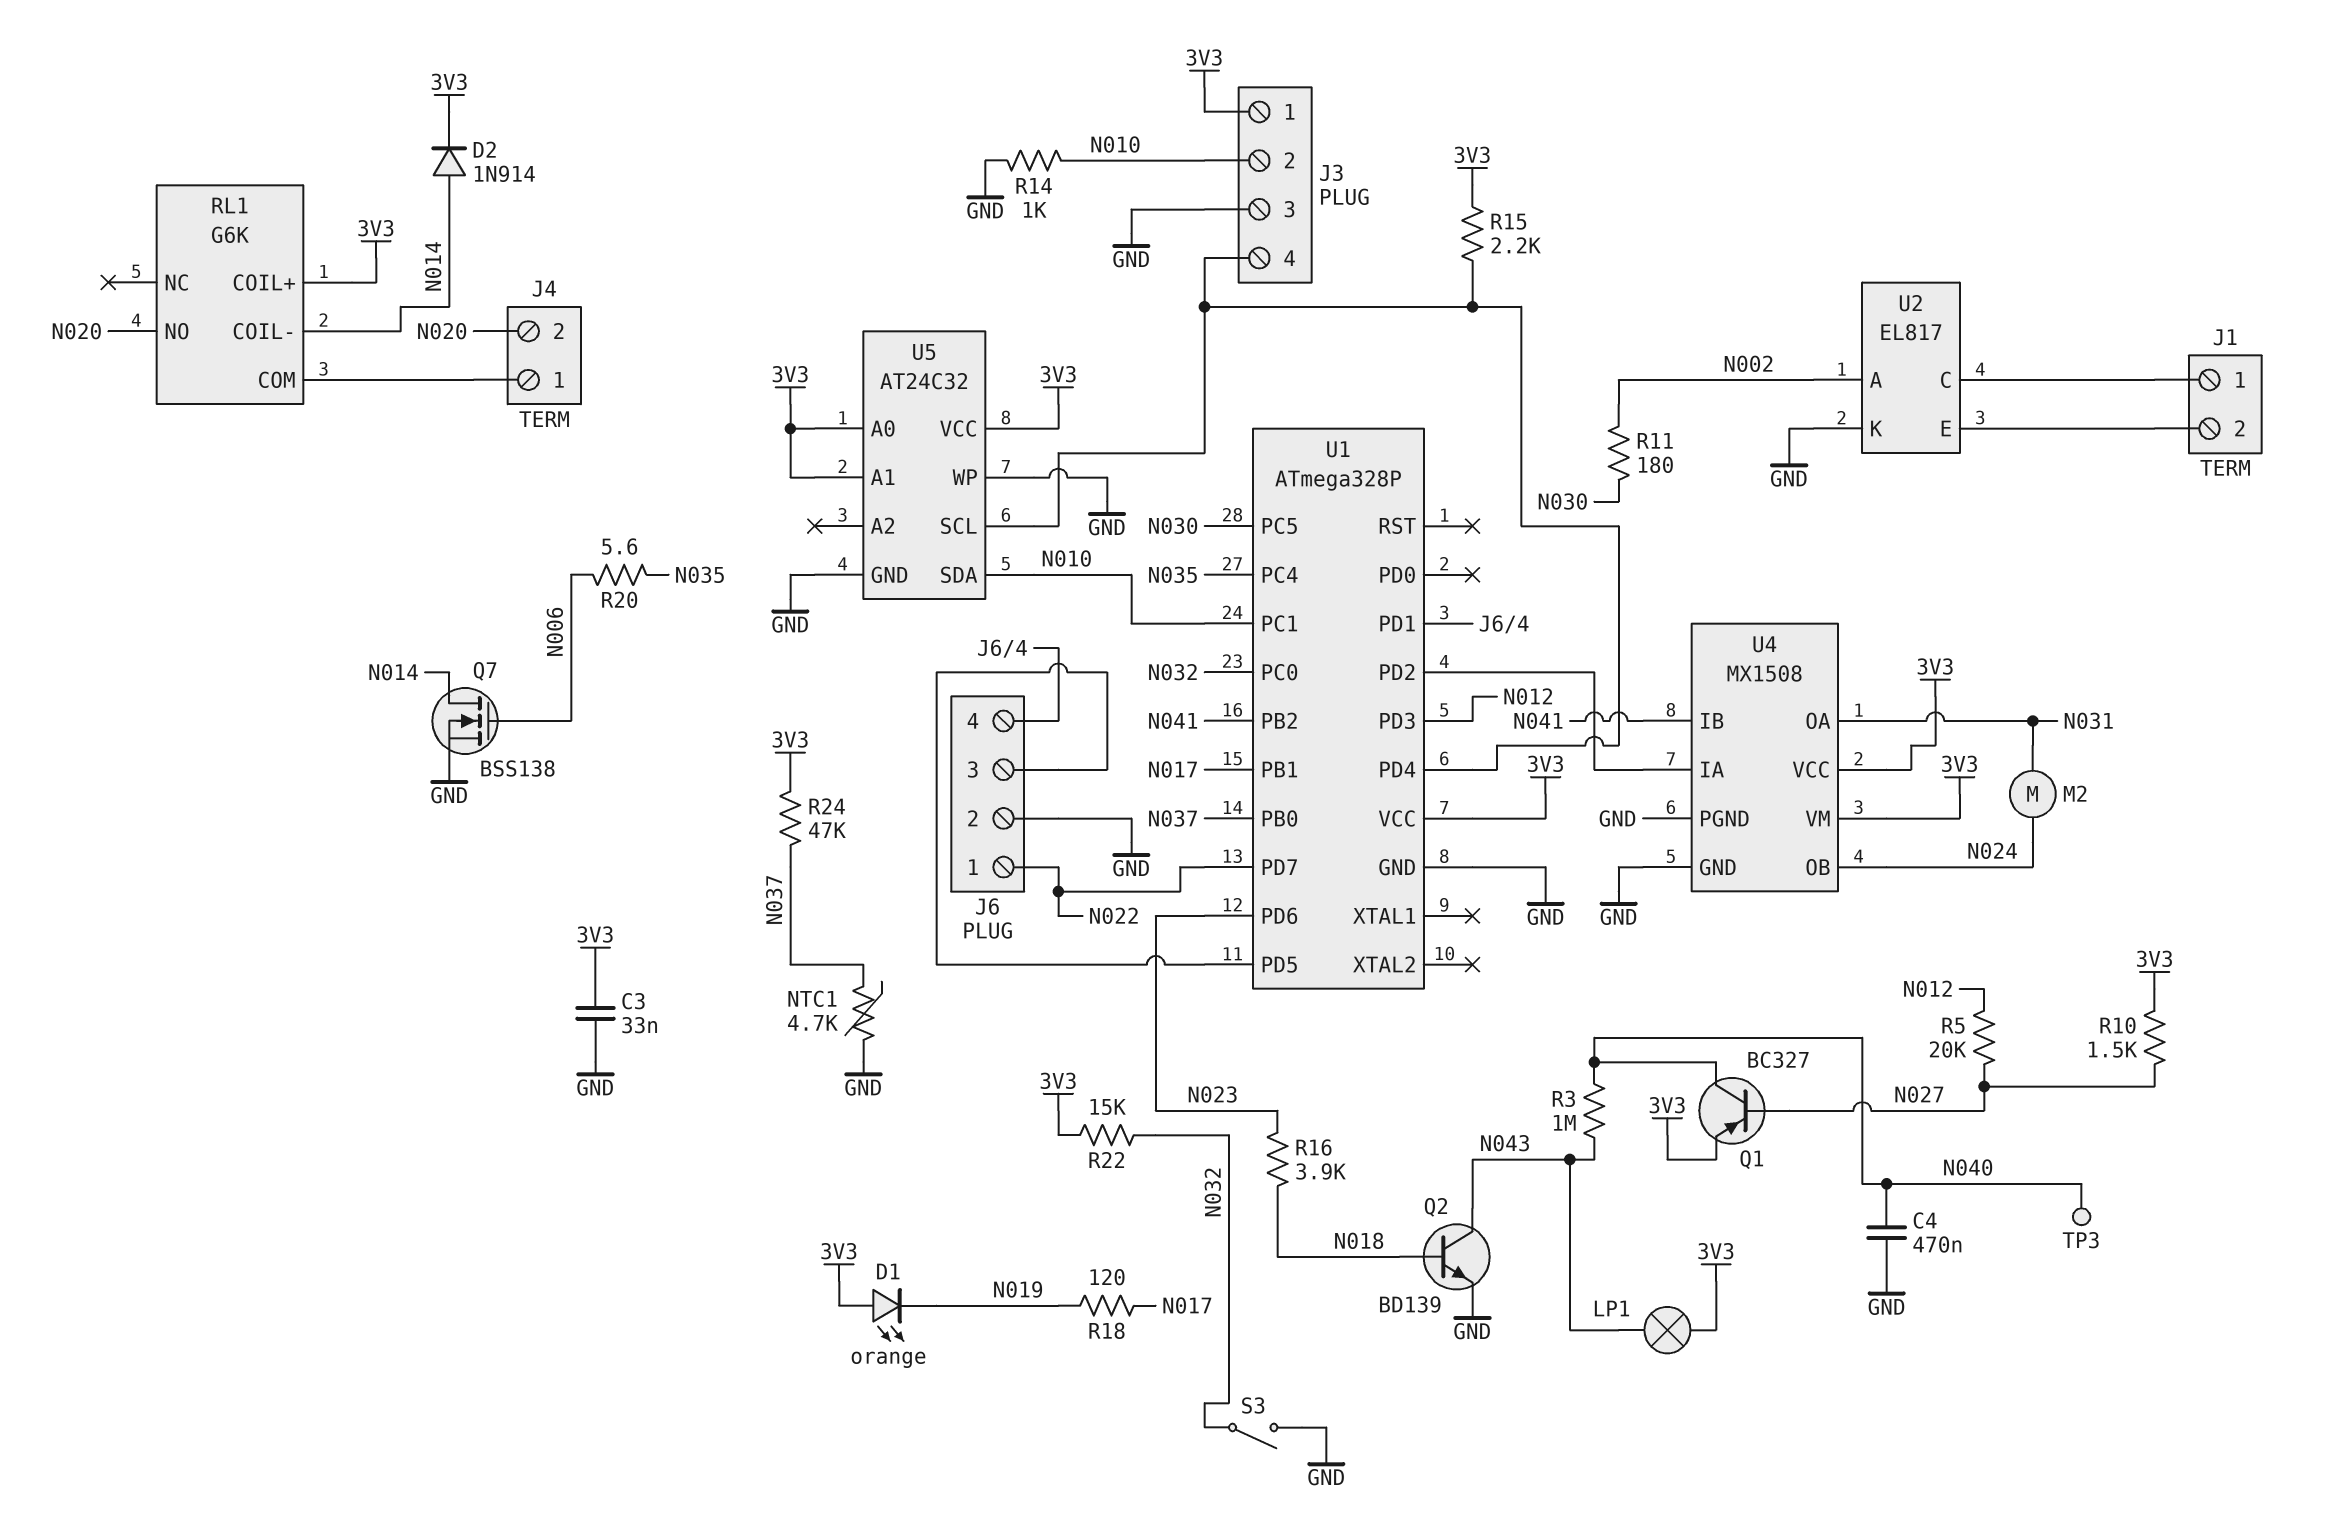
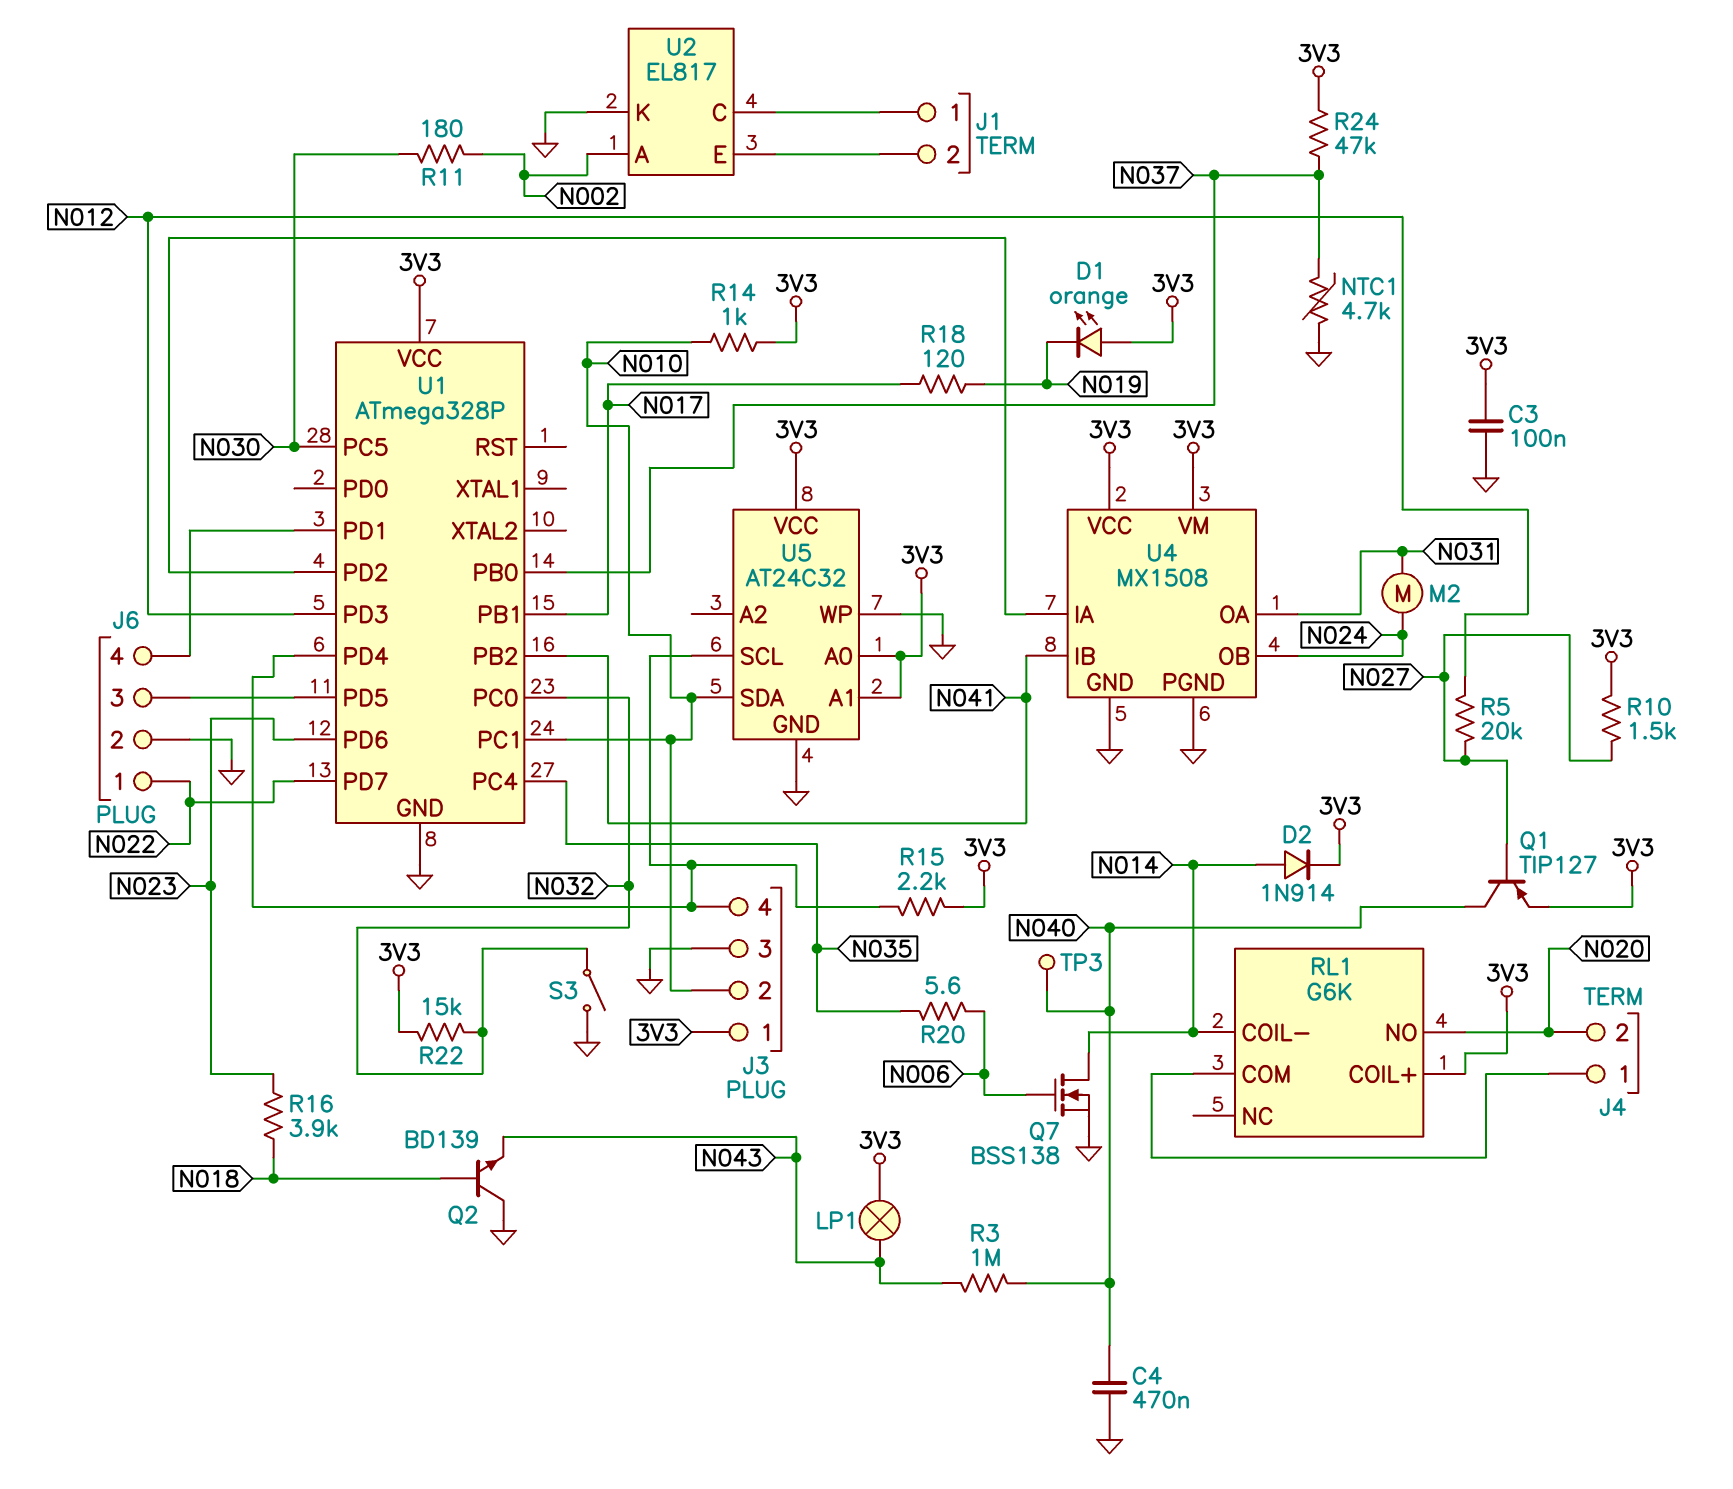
C3: 33nF (3V3, GND) -> 100nF (3V3, GND)
Q1: PNP BC327 (B N027, C N040, E 3V3) -> PNP TIP127 (B N027, C N040, E 3V3)
Q2: NPN BD139 (B N018, C N043, E GND) -> NPN BD139 (B N018, C GND, E N043)
R14: 1k (GND, N010) -> 1k (3V3, N010)

